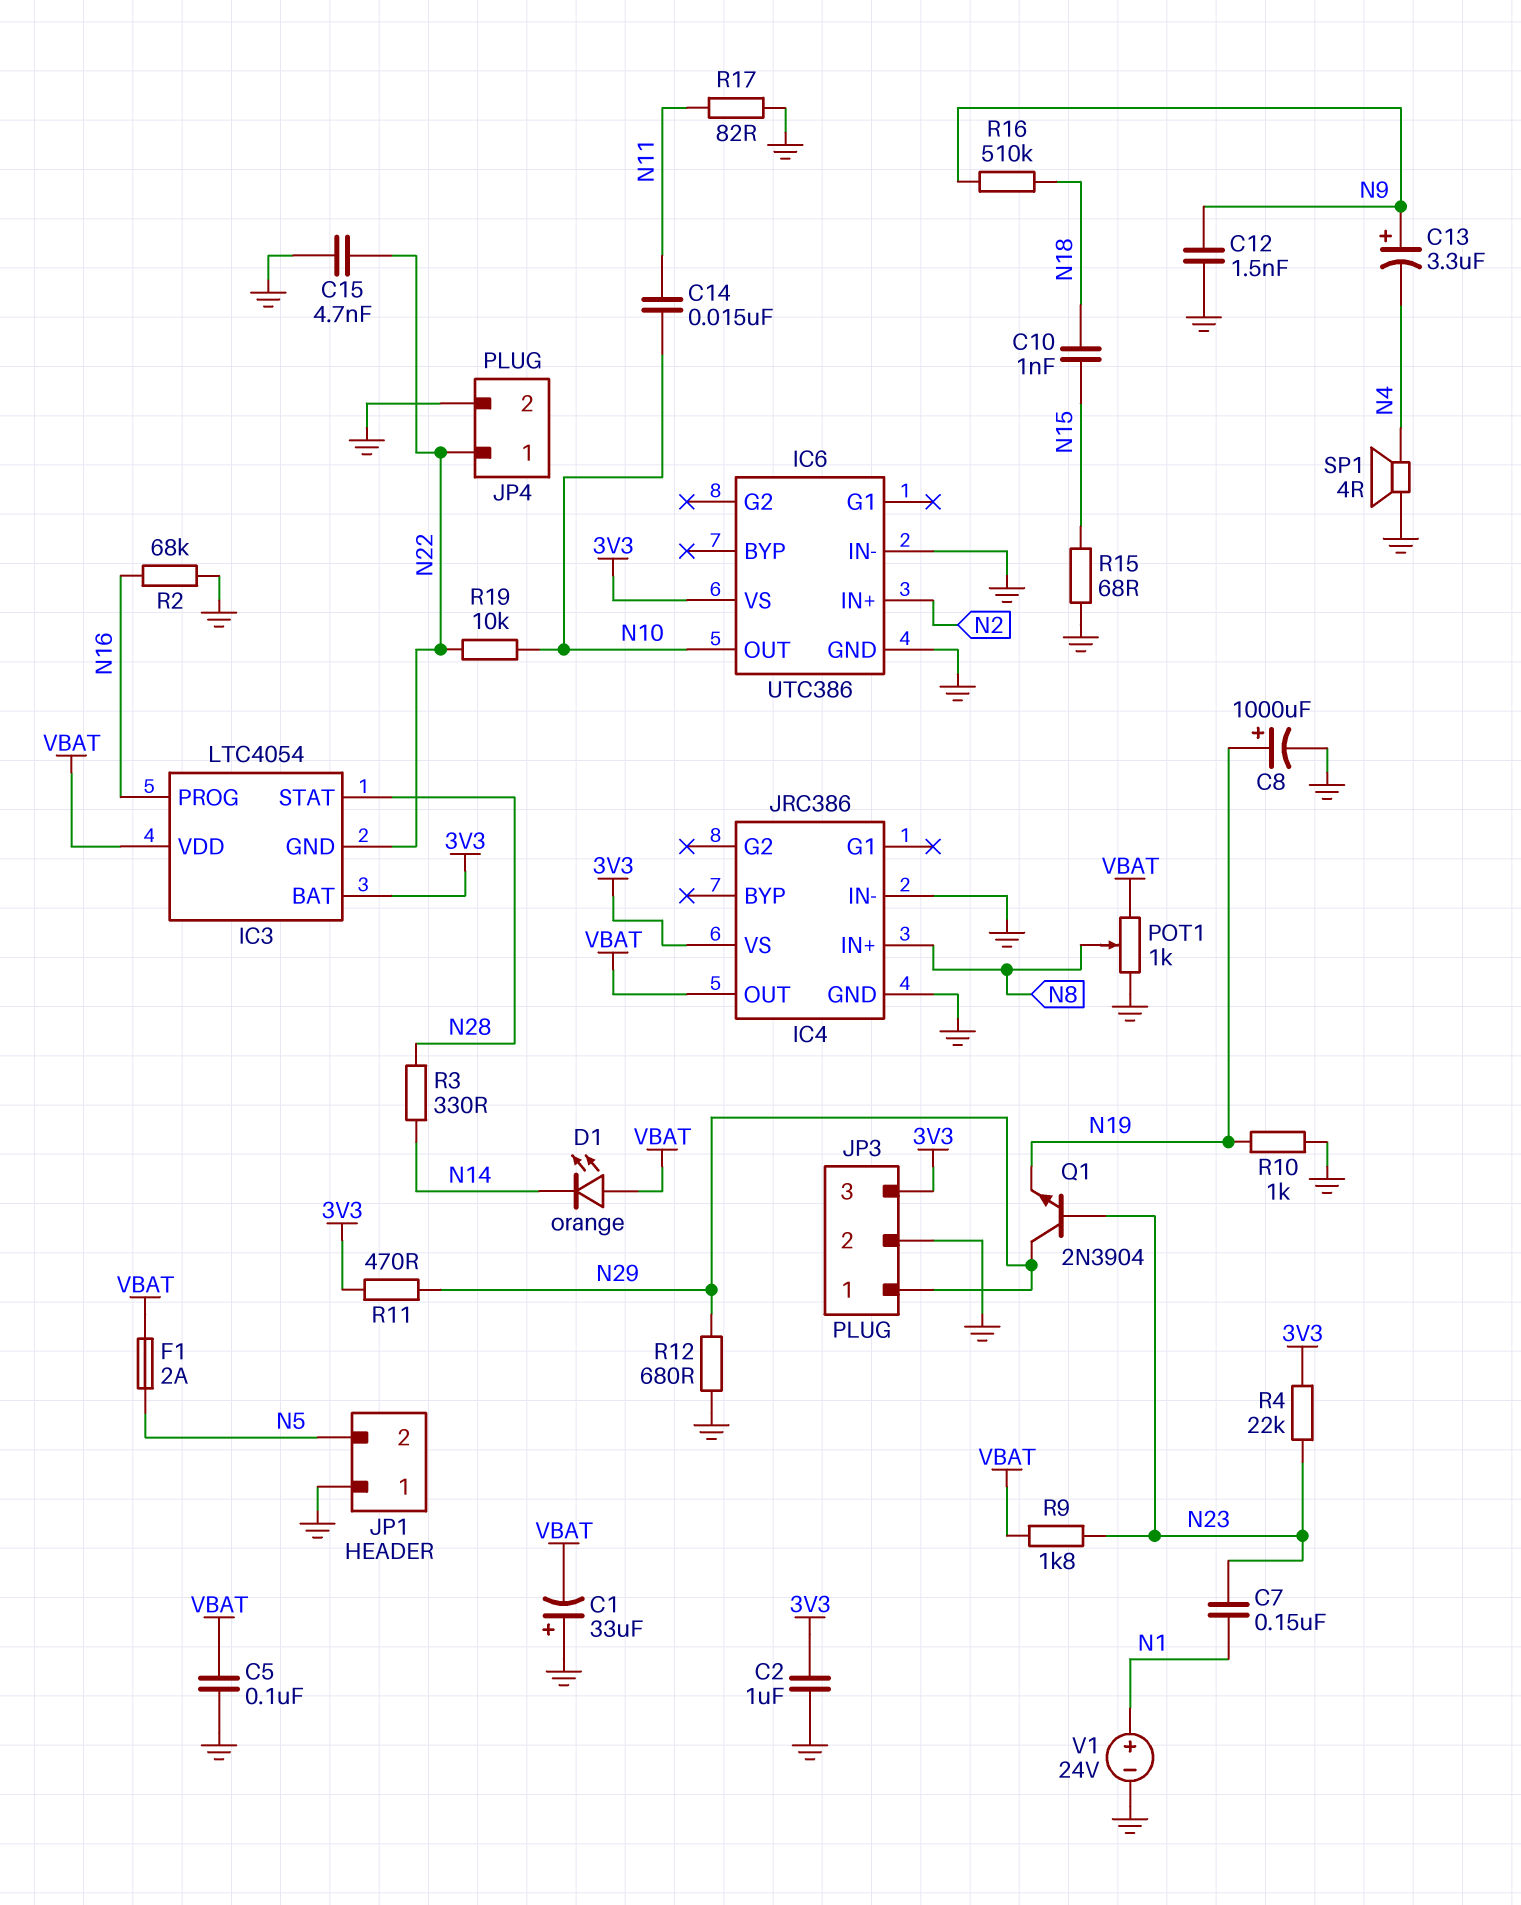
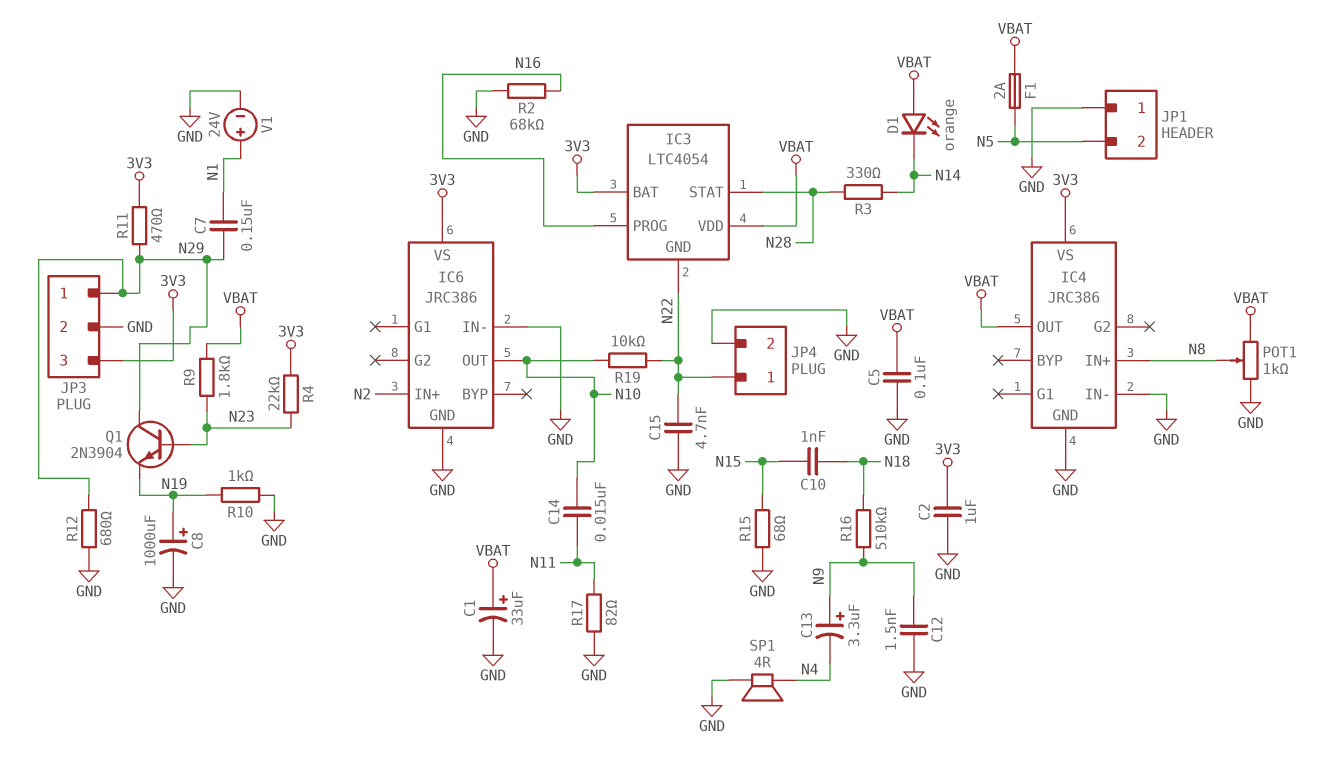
C1: 33uF (plus GND, minus VBAT) -> 33uF (plus VBAT, minus GND)
C7: 150nF (N1, N23) -> 150nF (N1, N29)
IC6: UTC386 -> JRC386

